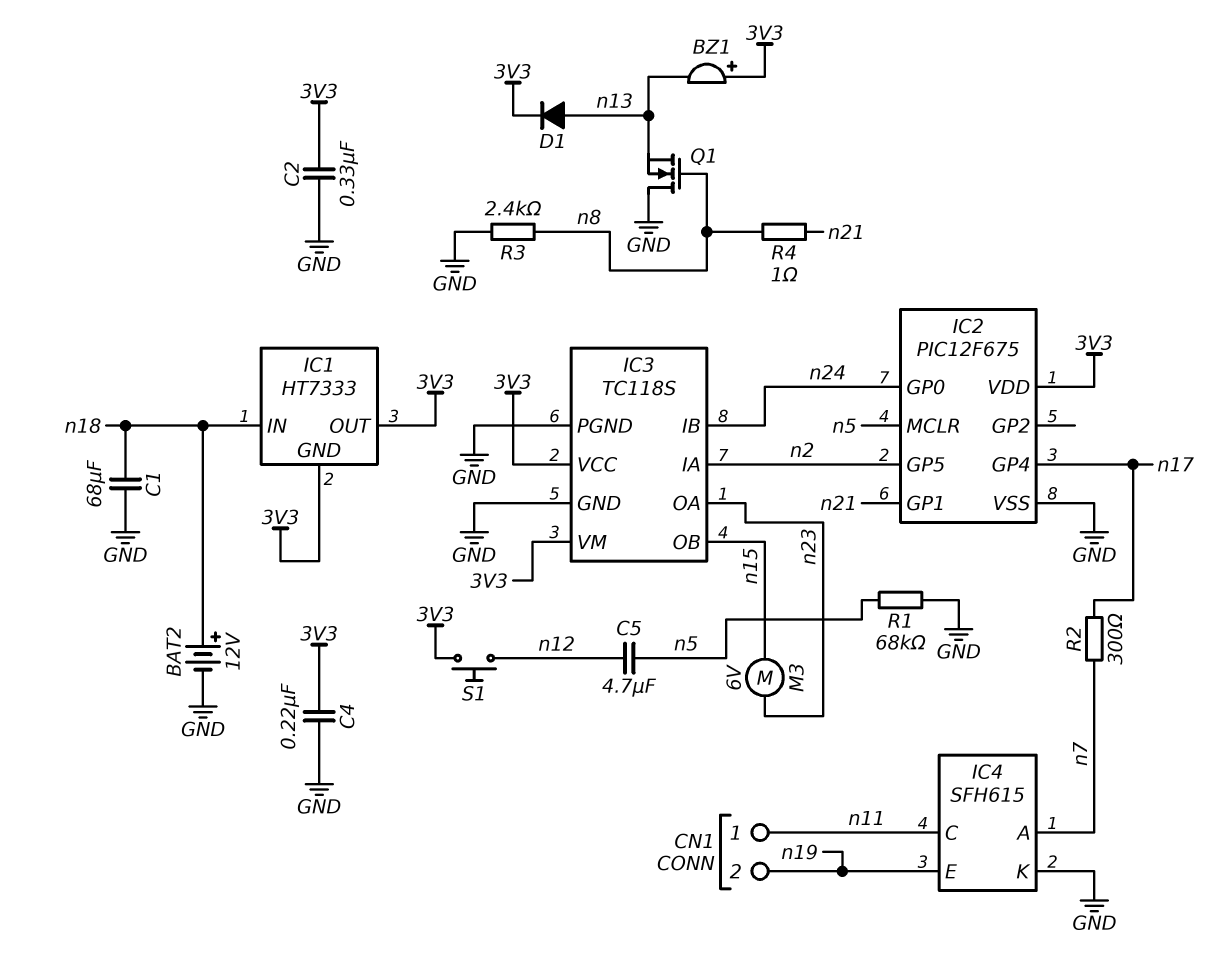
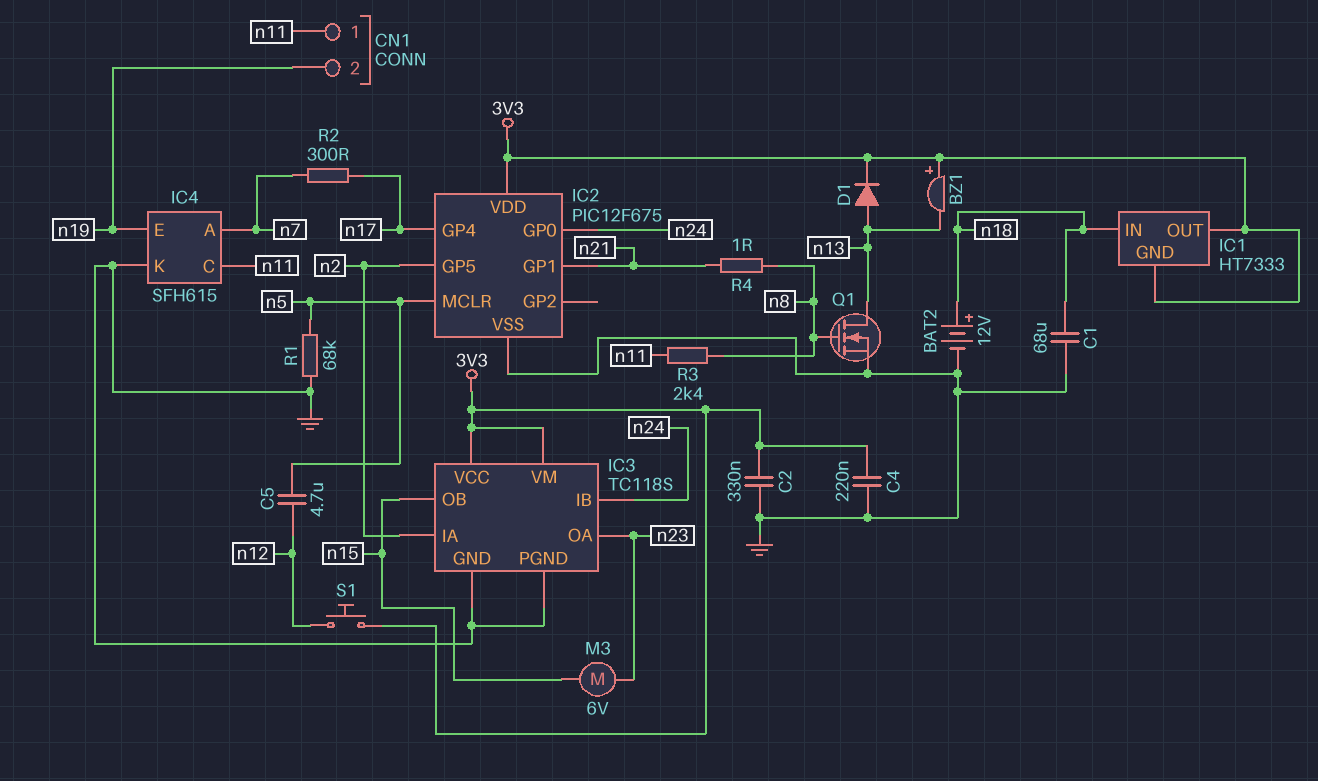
Q1: NMOS (G n8, D GND, S n13) -> NMOS (G n8, D n13, S GND)
R3: 2.4k (GND, n8) -> 2.4k (n8, n11)

